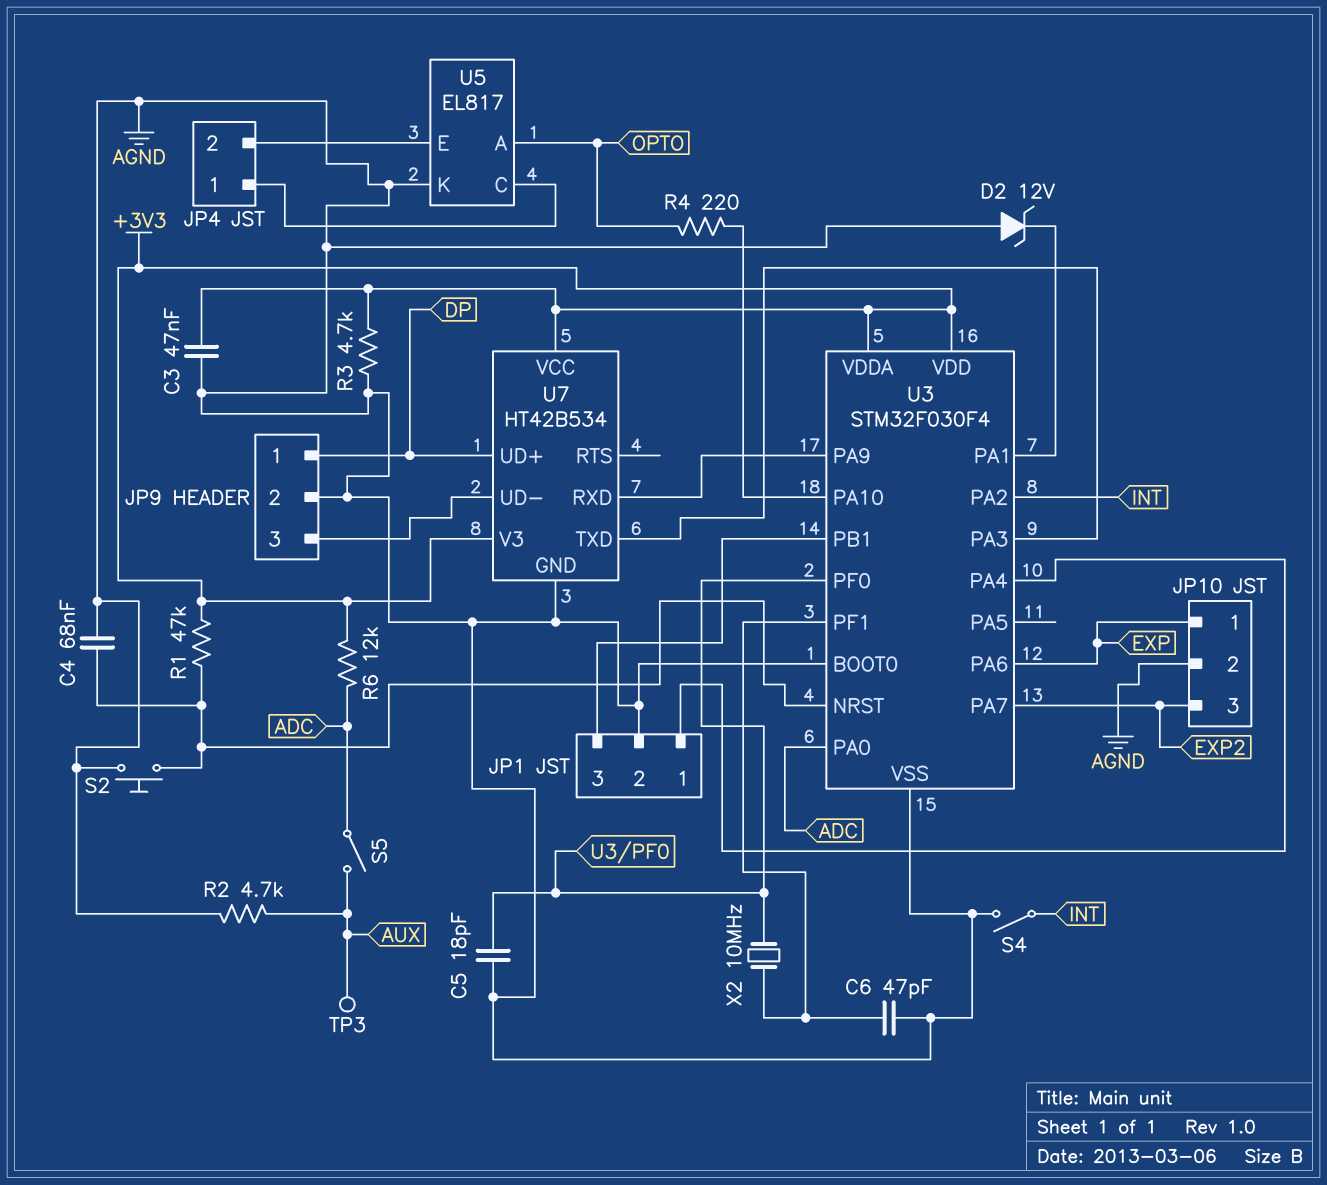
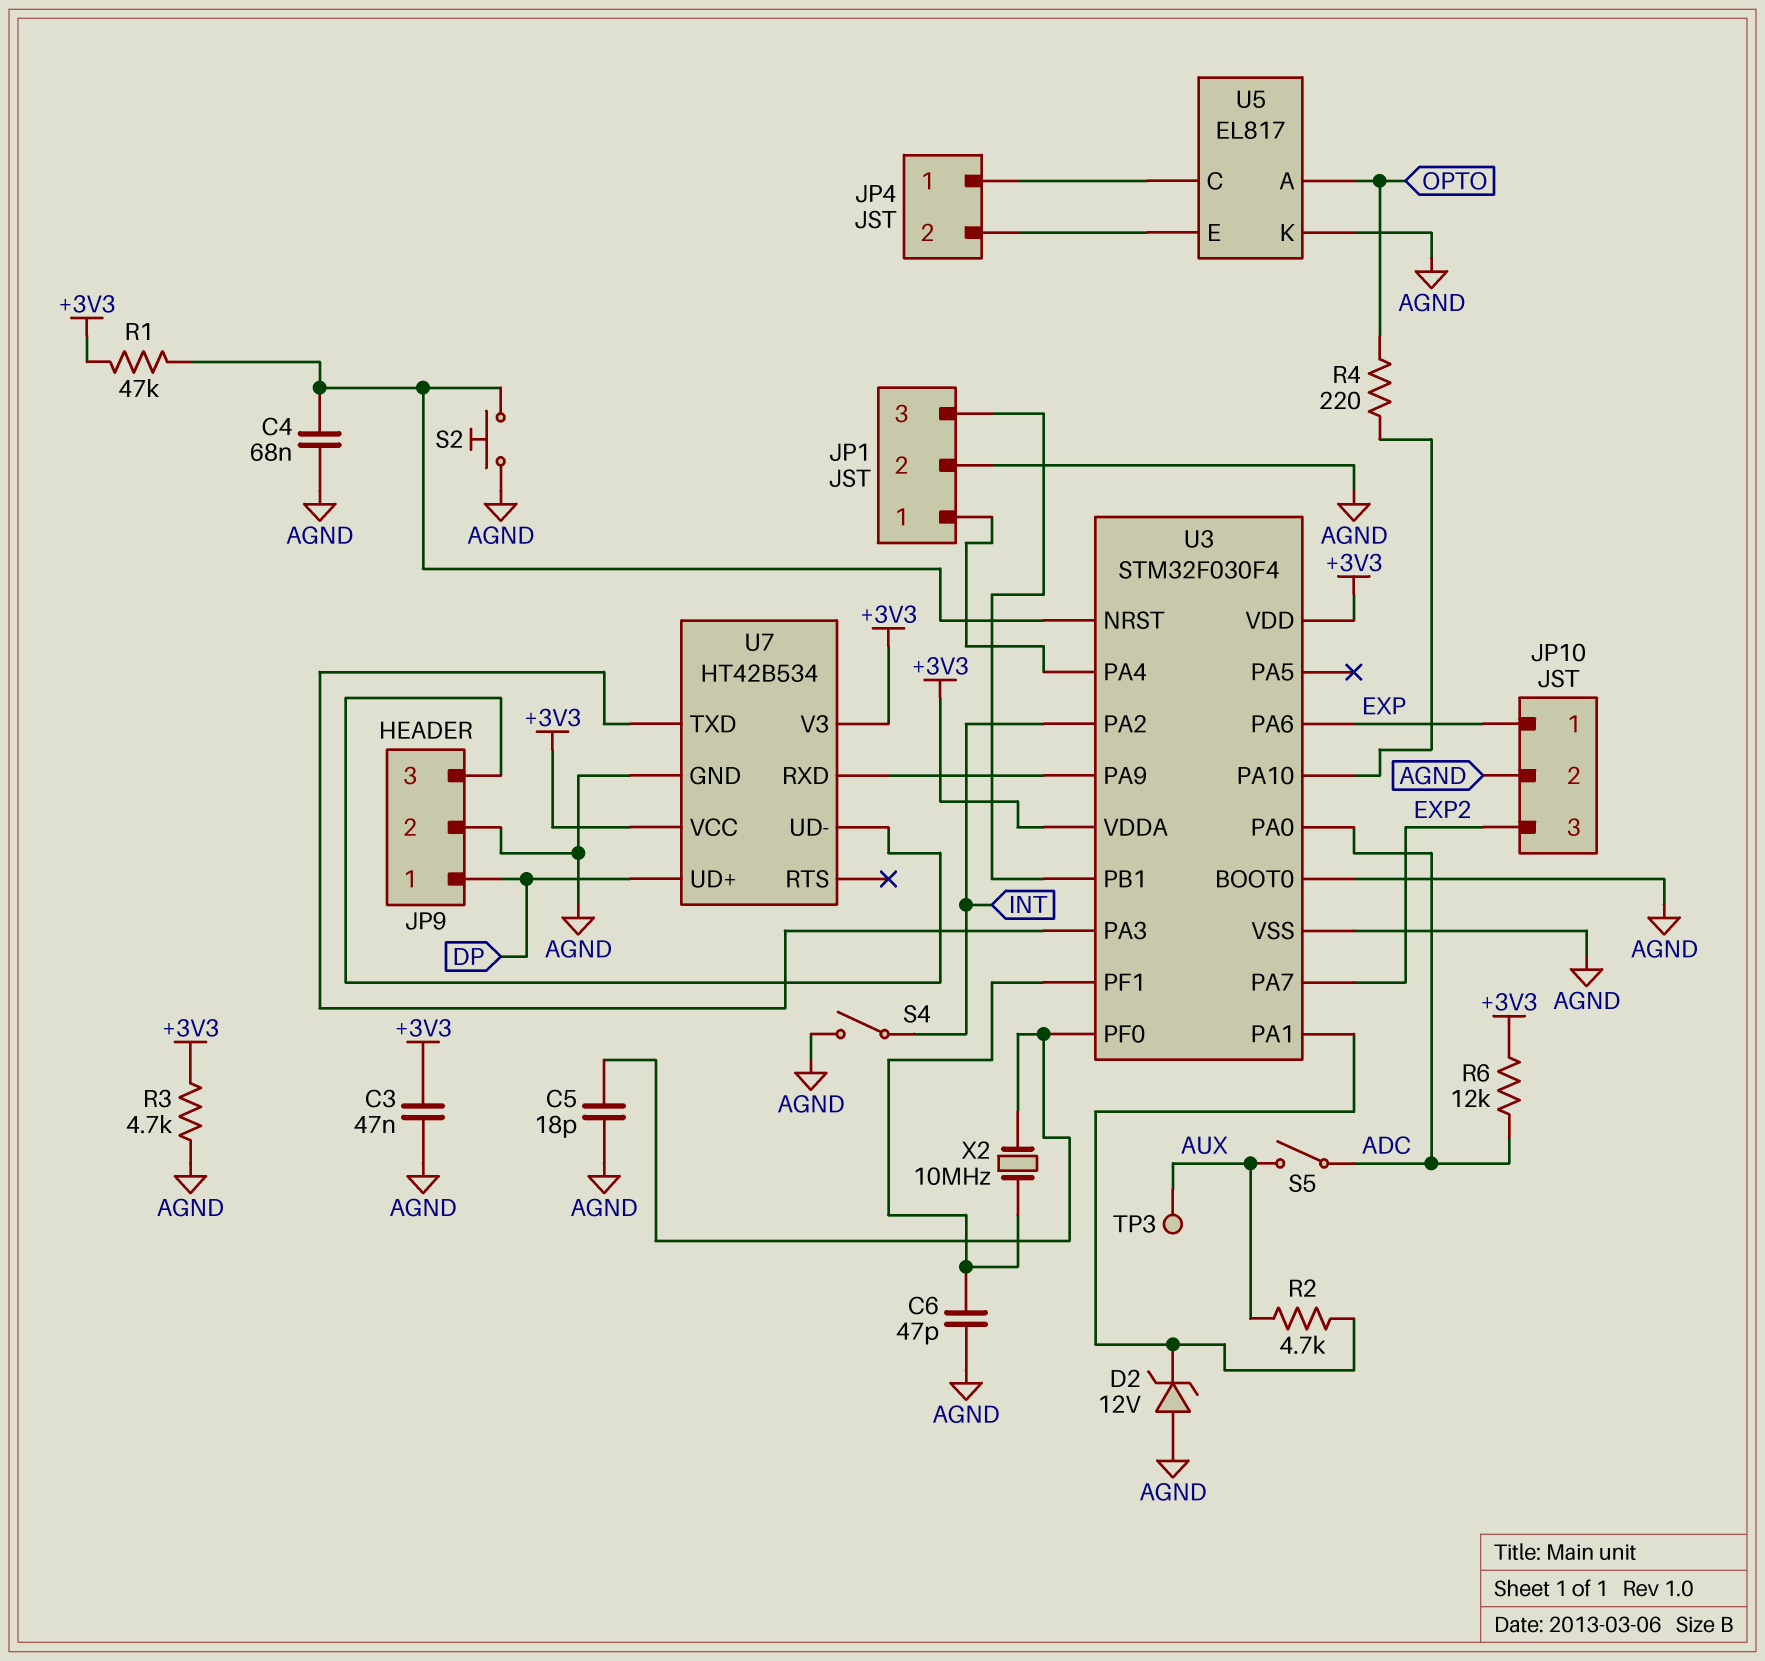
R2: 4.7k (AGND, AUX) -> 4.7k (AUX, U3/PA1)

